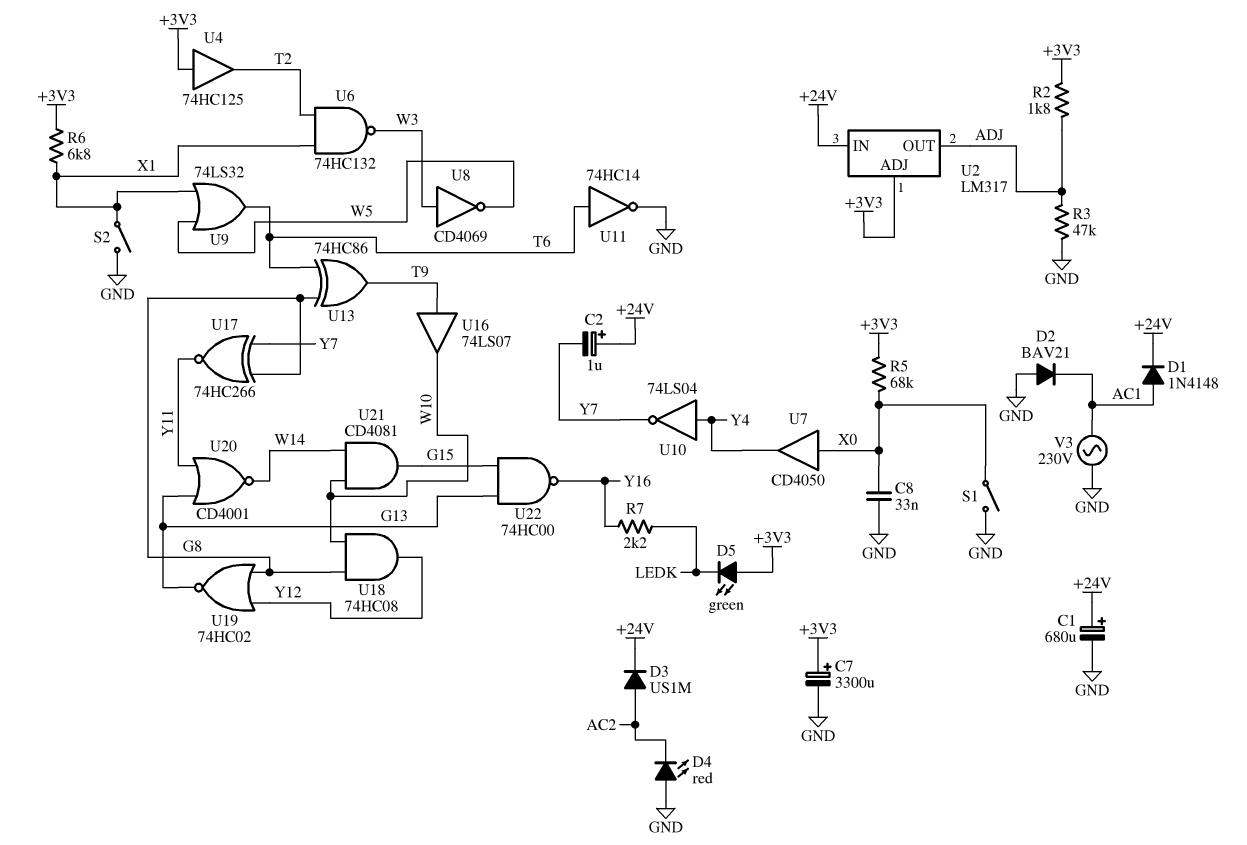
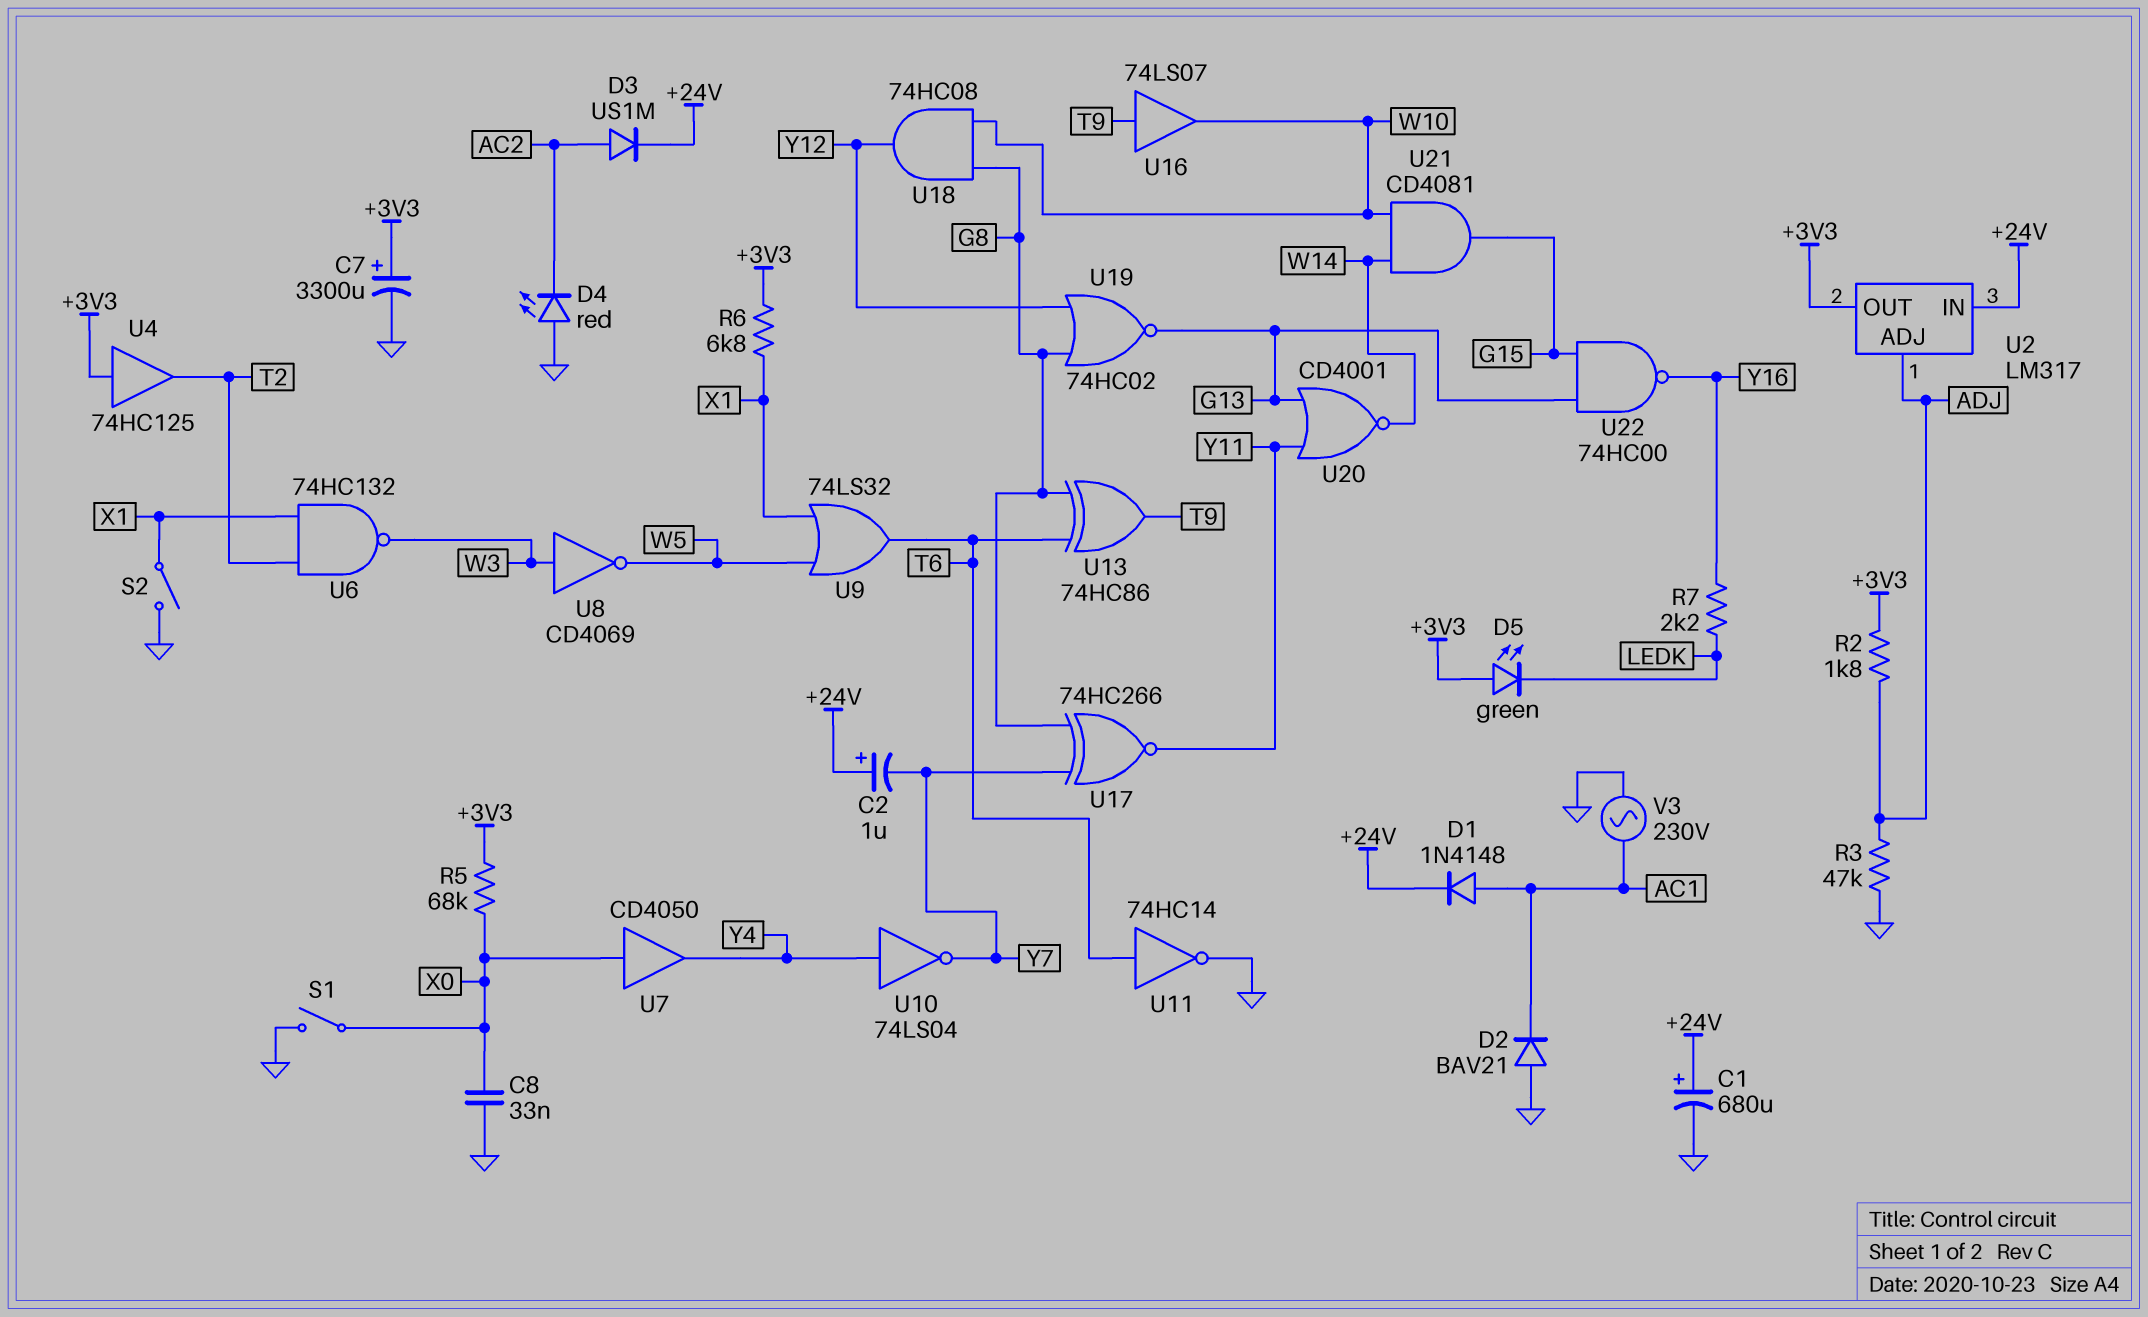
U2 pin ADJ: +3V3 -> ADJ
U2 pin OUT: ADJ -> +3V3

